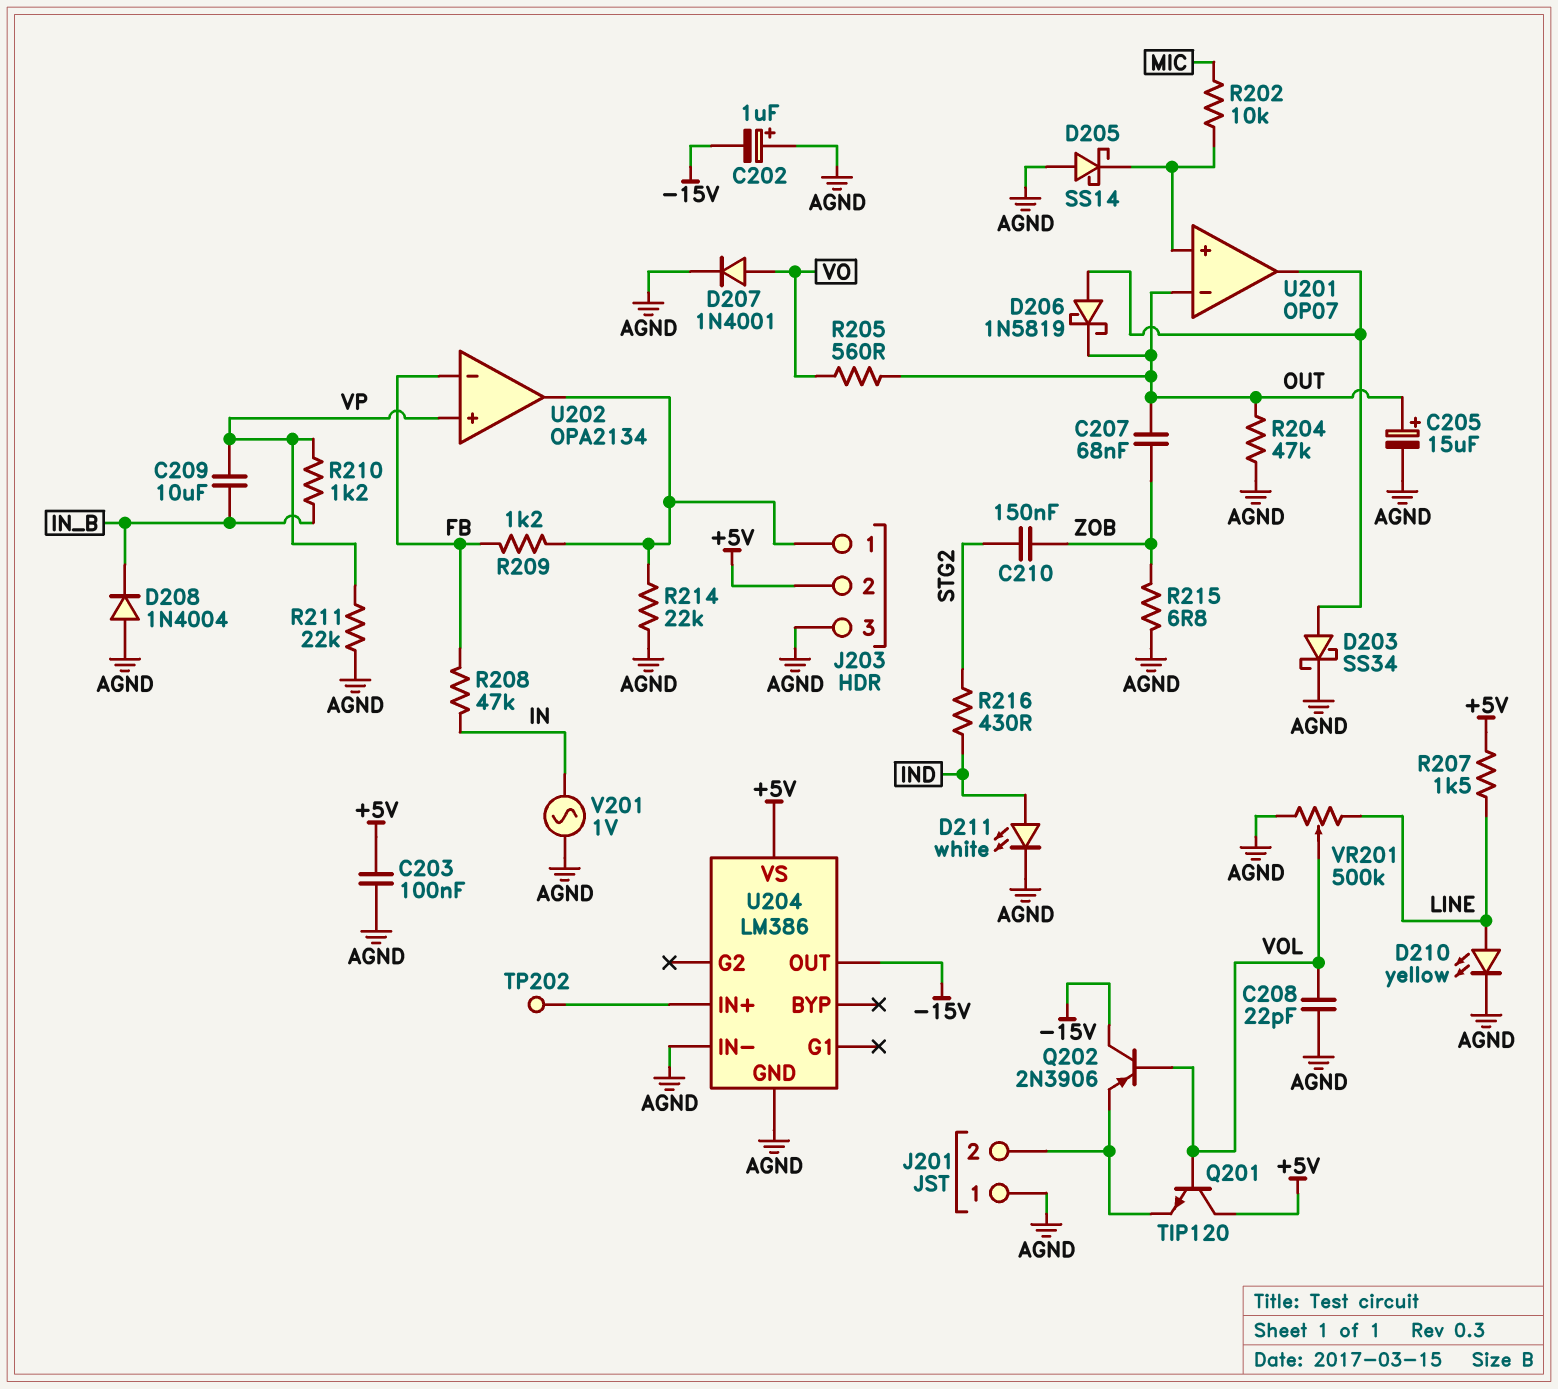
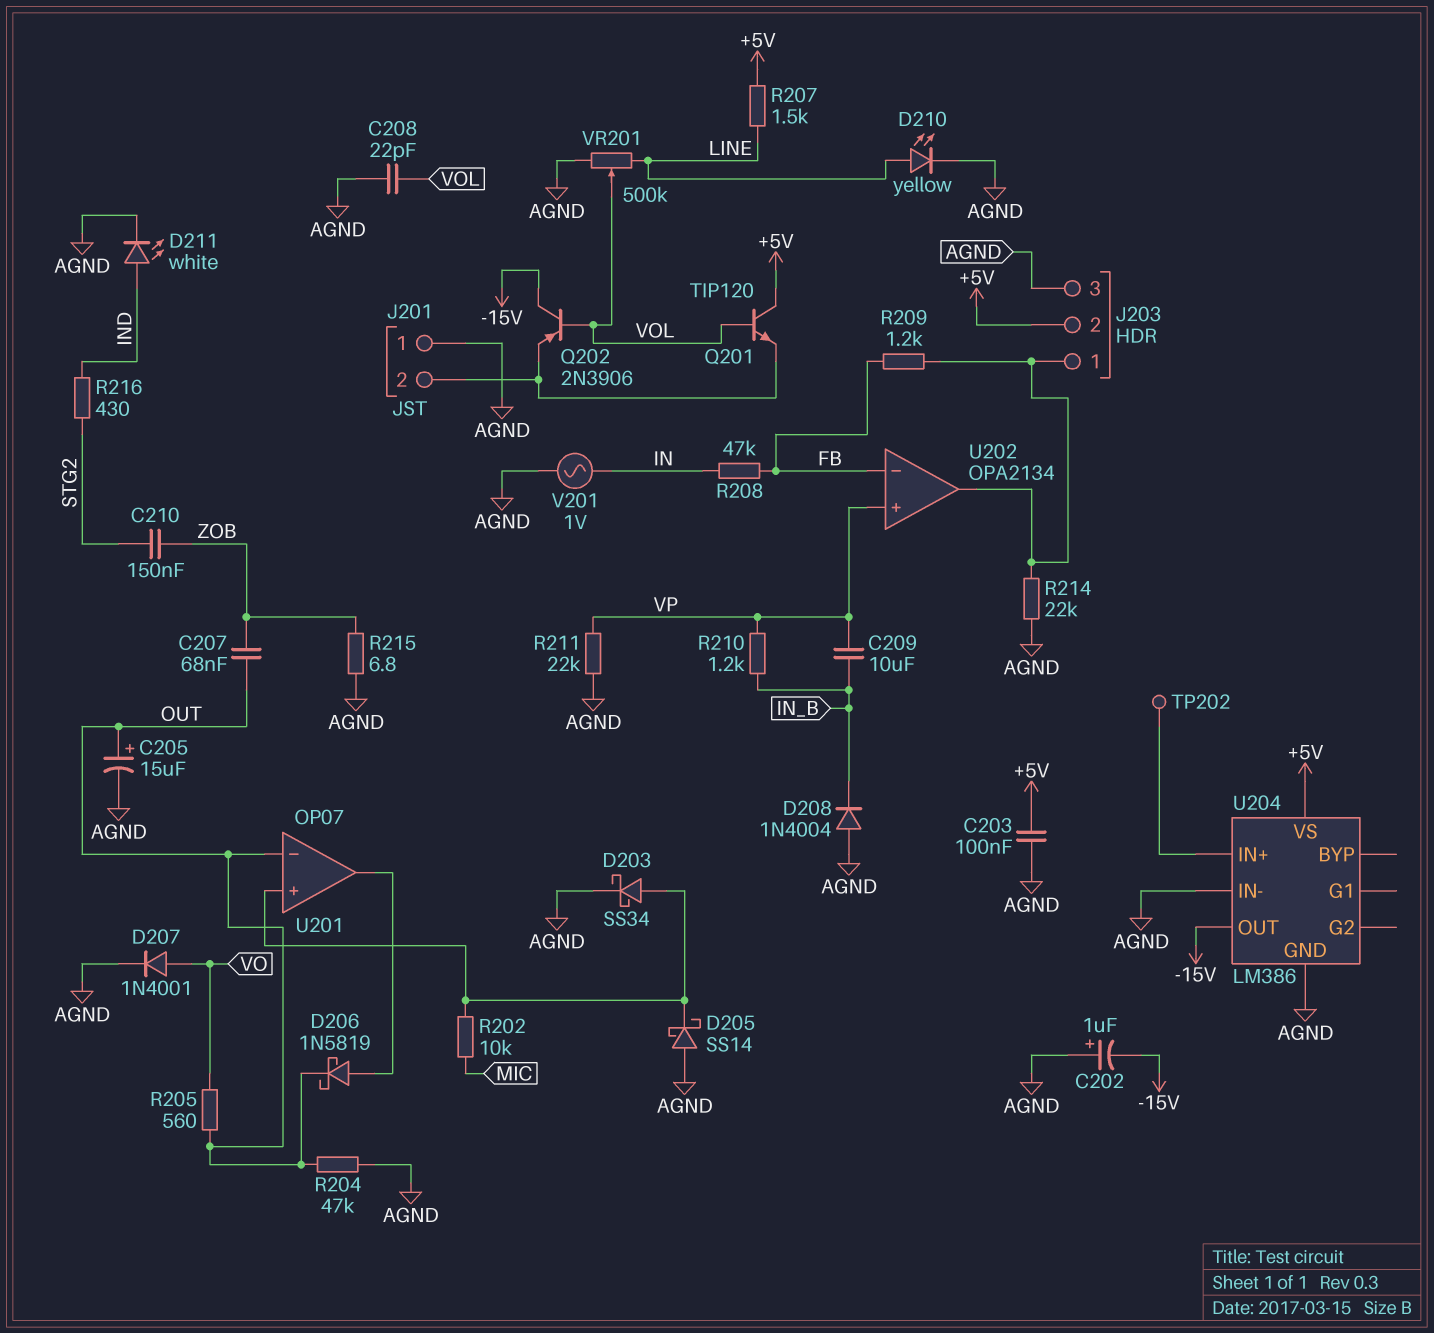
D203: schottky SS34 (A U201/out, K AGND) -> schottky SS34 (A U201/in+, K AGND)

